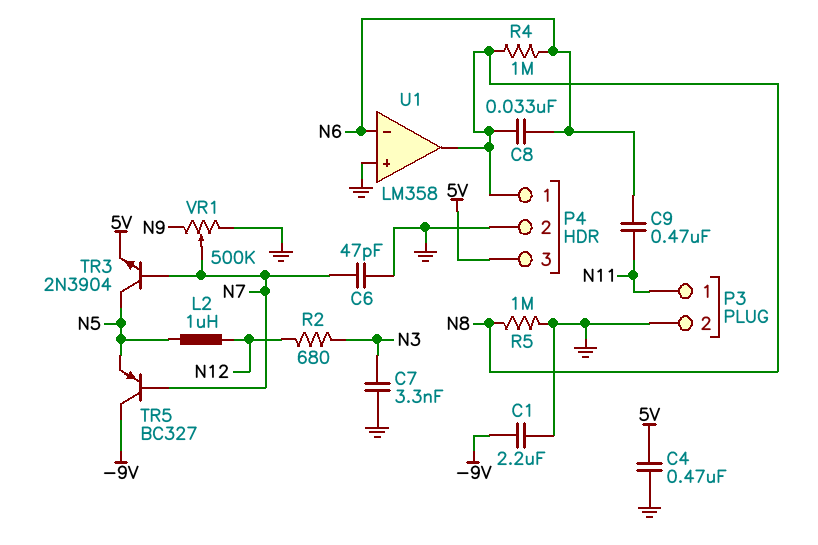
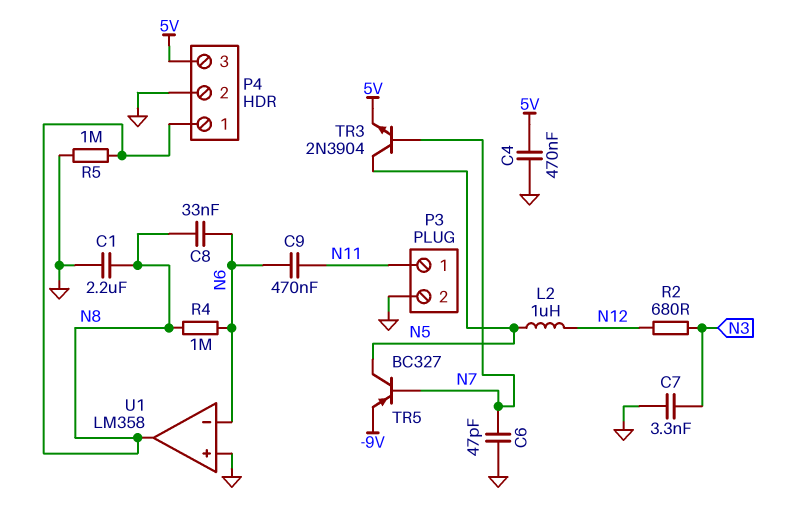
C1: 2.2uF (-9V, GND) -> 2.2uF (GND, N8)
TR5: PNP BC327 (B N7, C -9V, E N5) -> PNP BC327 (B N7, C N5, E -9V)
VR1: 500k (GND, N9, wiper N7) -> none

